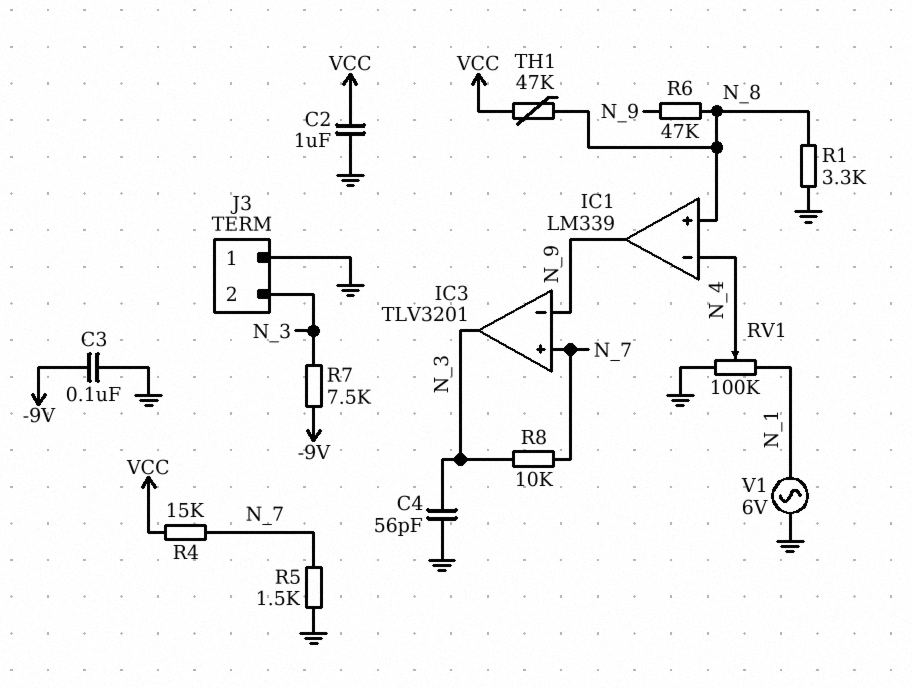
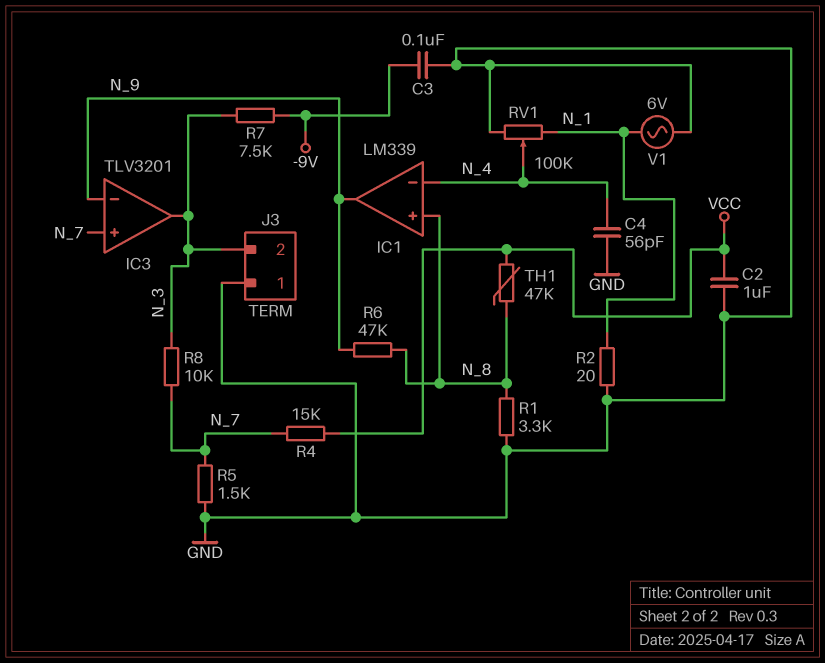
C4: 56pF (GND, N_3) -> 56pF (GND, N_4)
R2: none -> 20 (GND, N_1)

